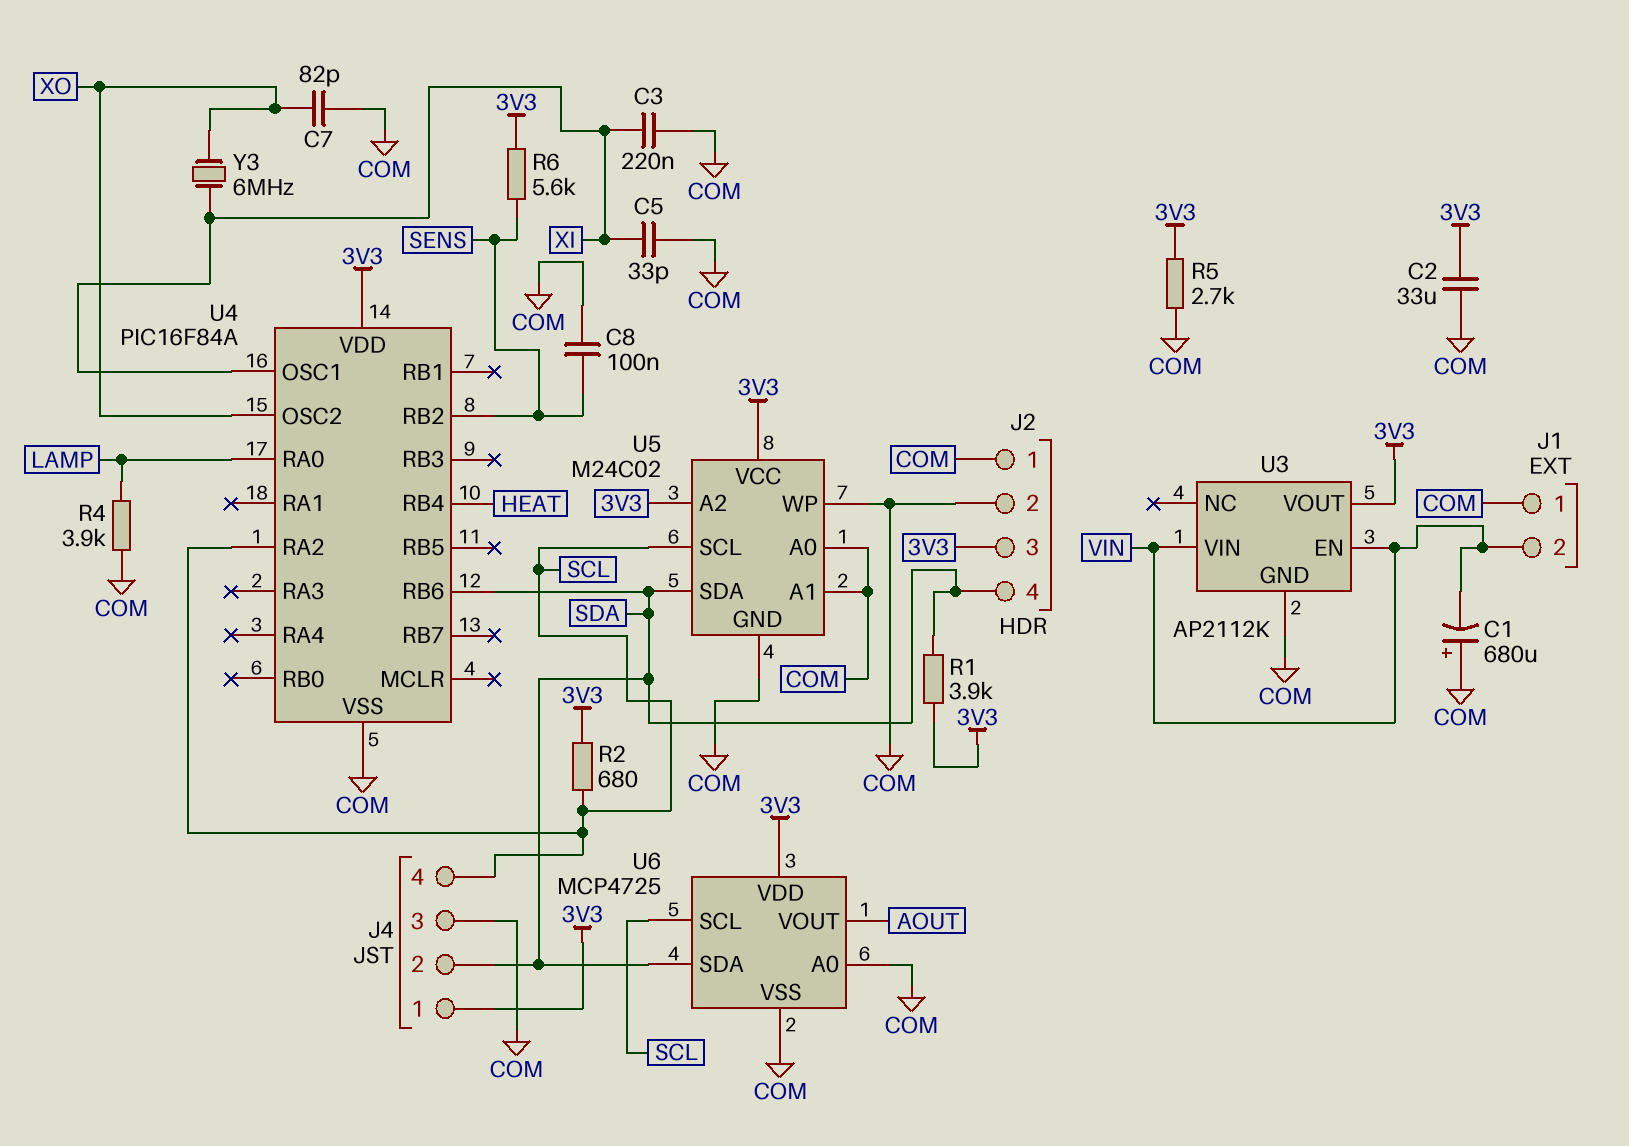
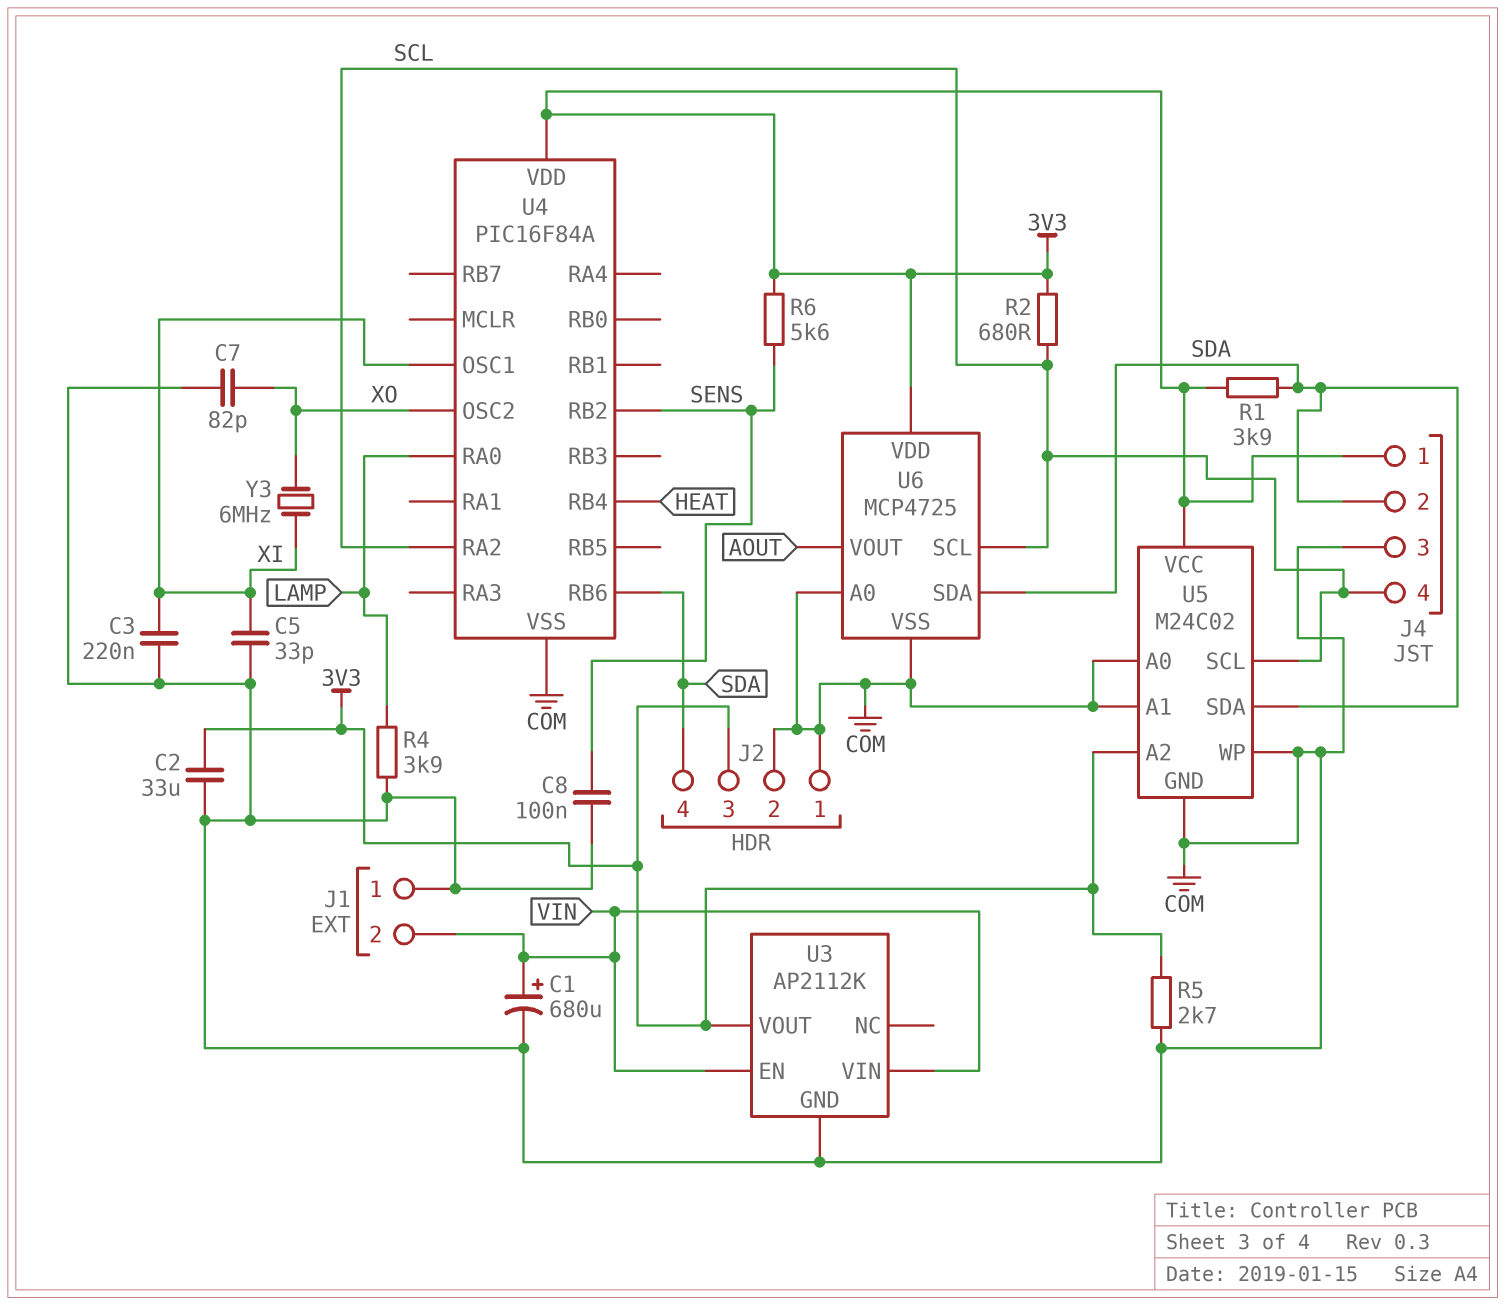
C1: 680uF (plus COM, minus VIN) -> 680uF (plus VIN, minus COM)

